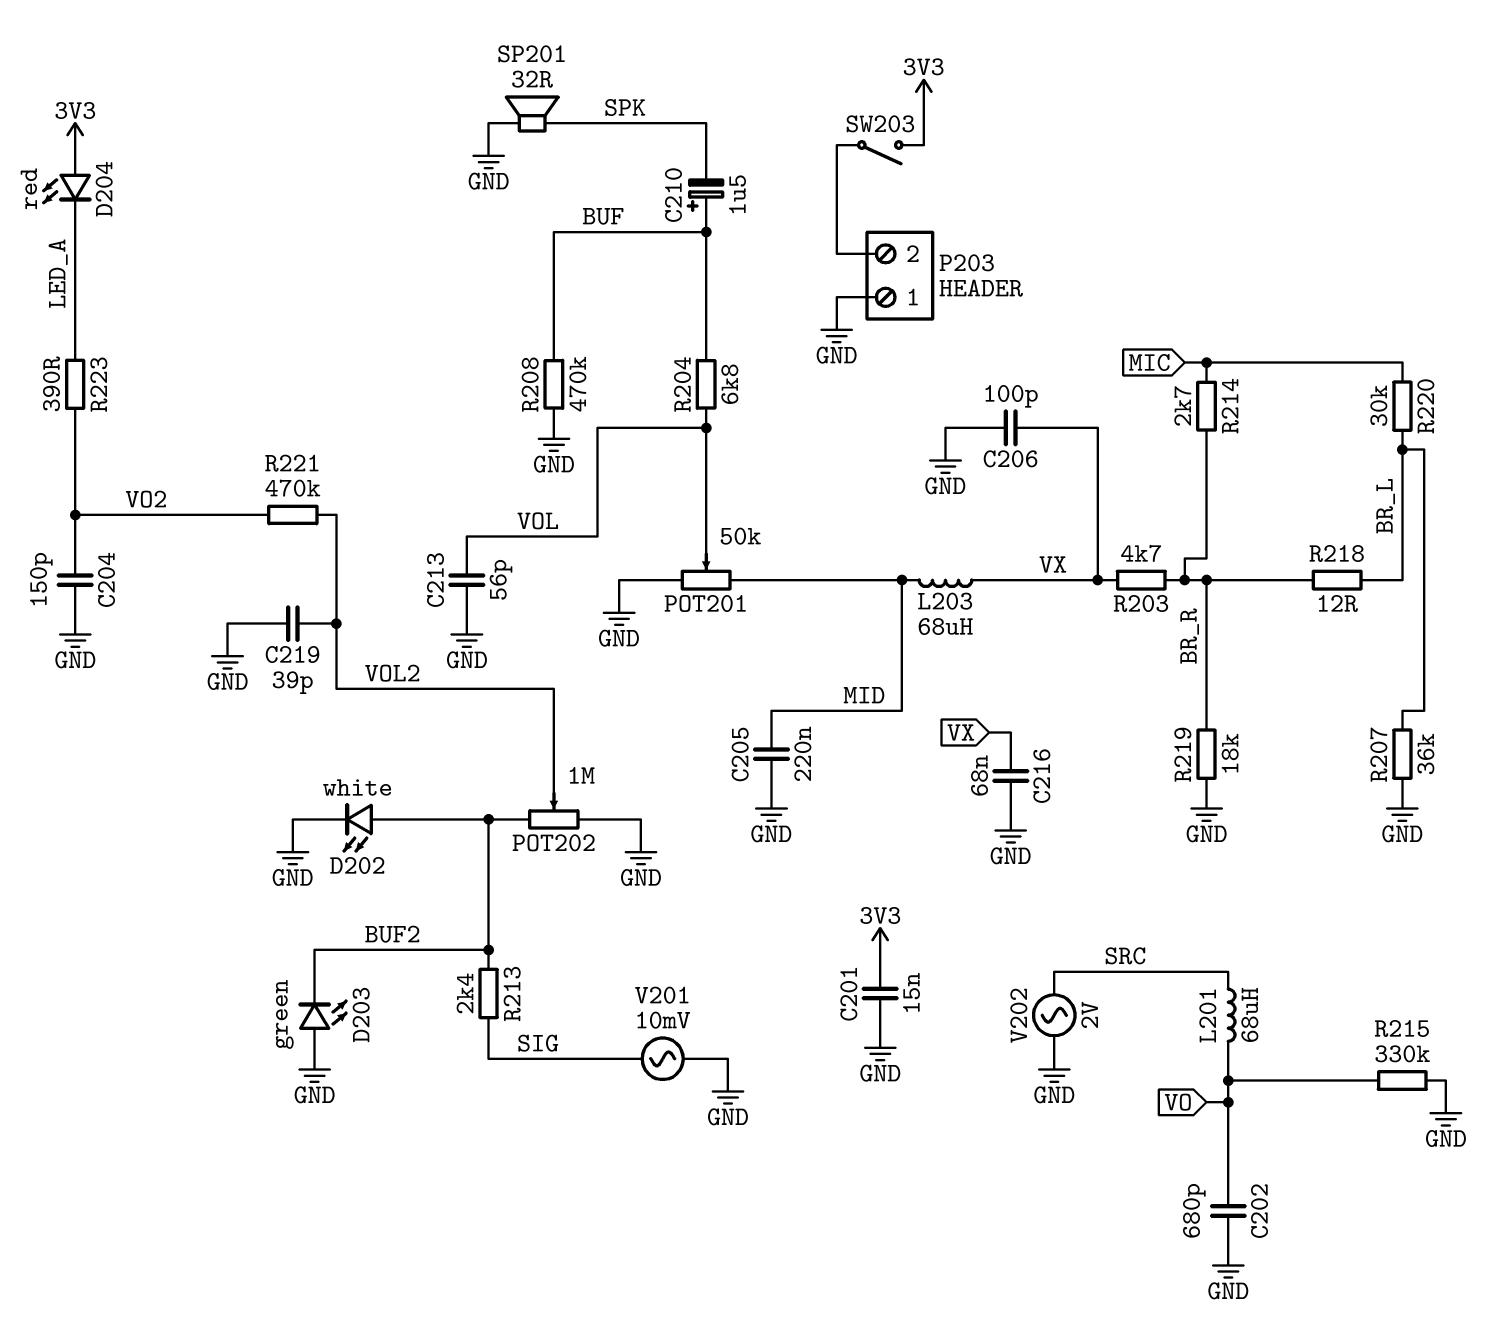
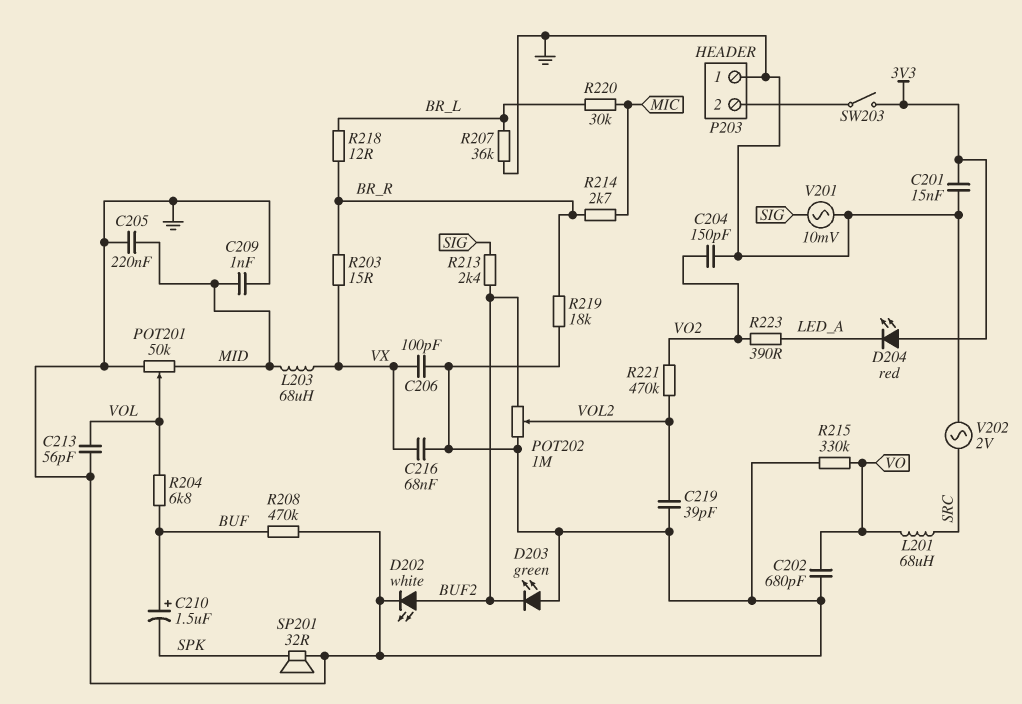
C209: none -> 1nF (GND, MID)
R203: 4.7k (BR_R, VX) -> 15 (BR_R, VX)

